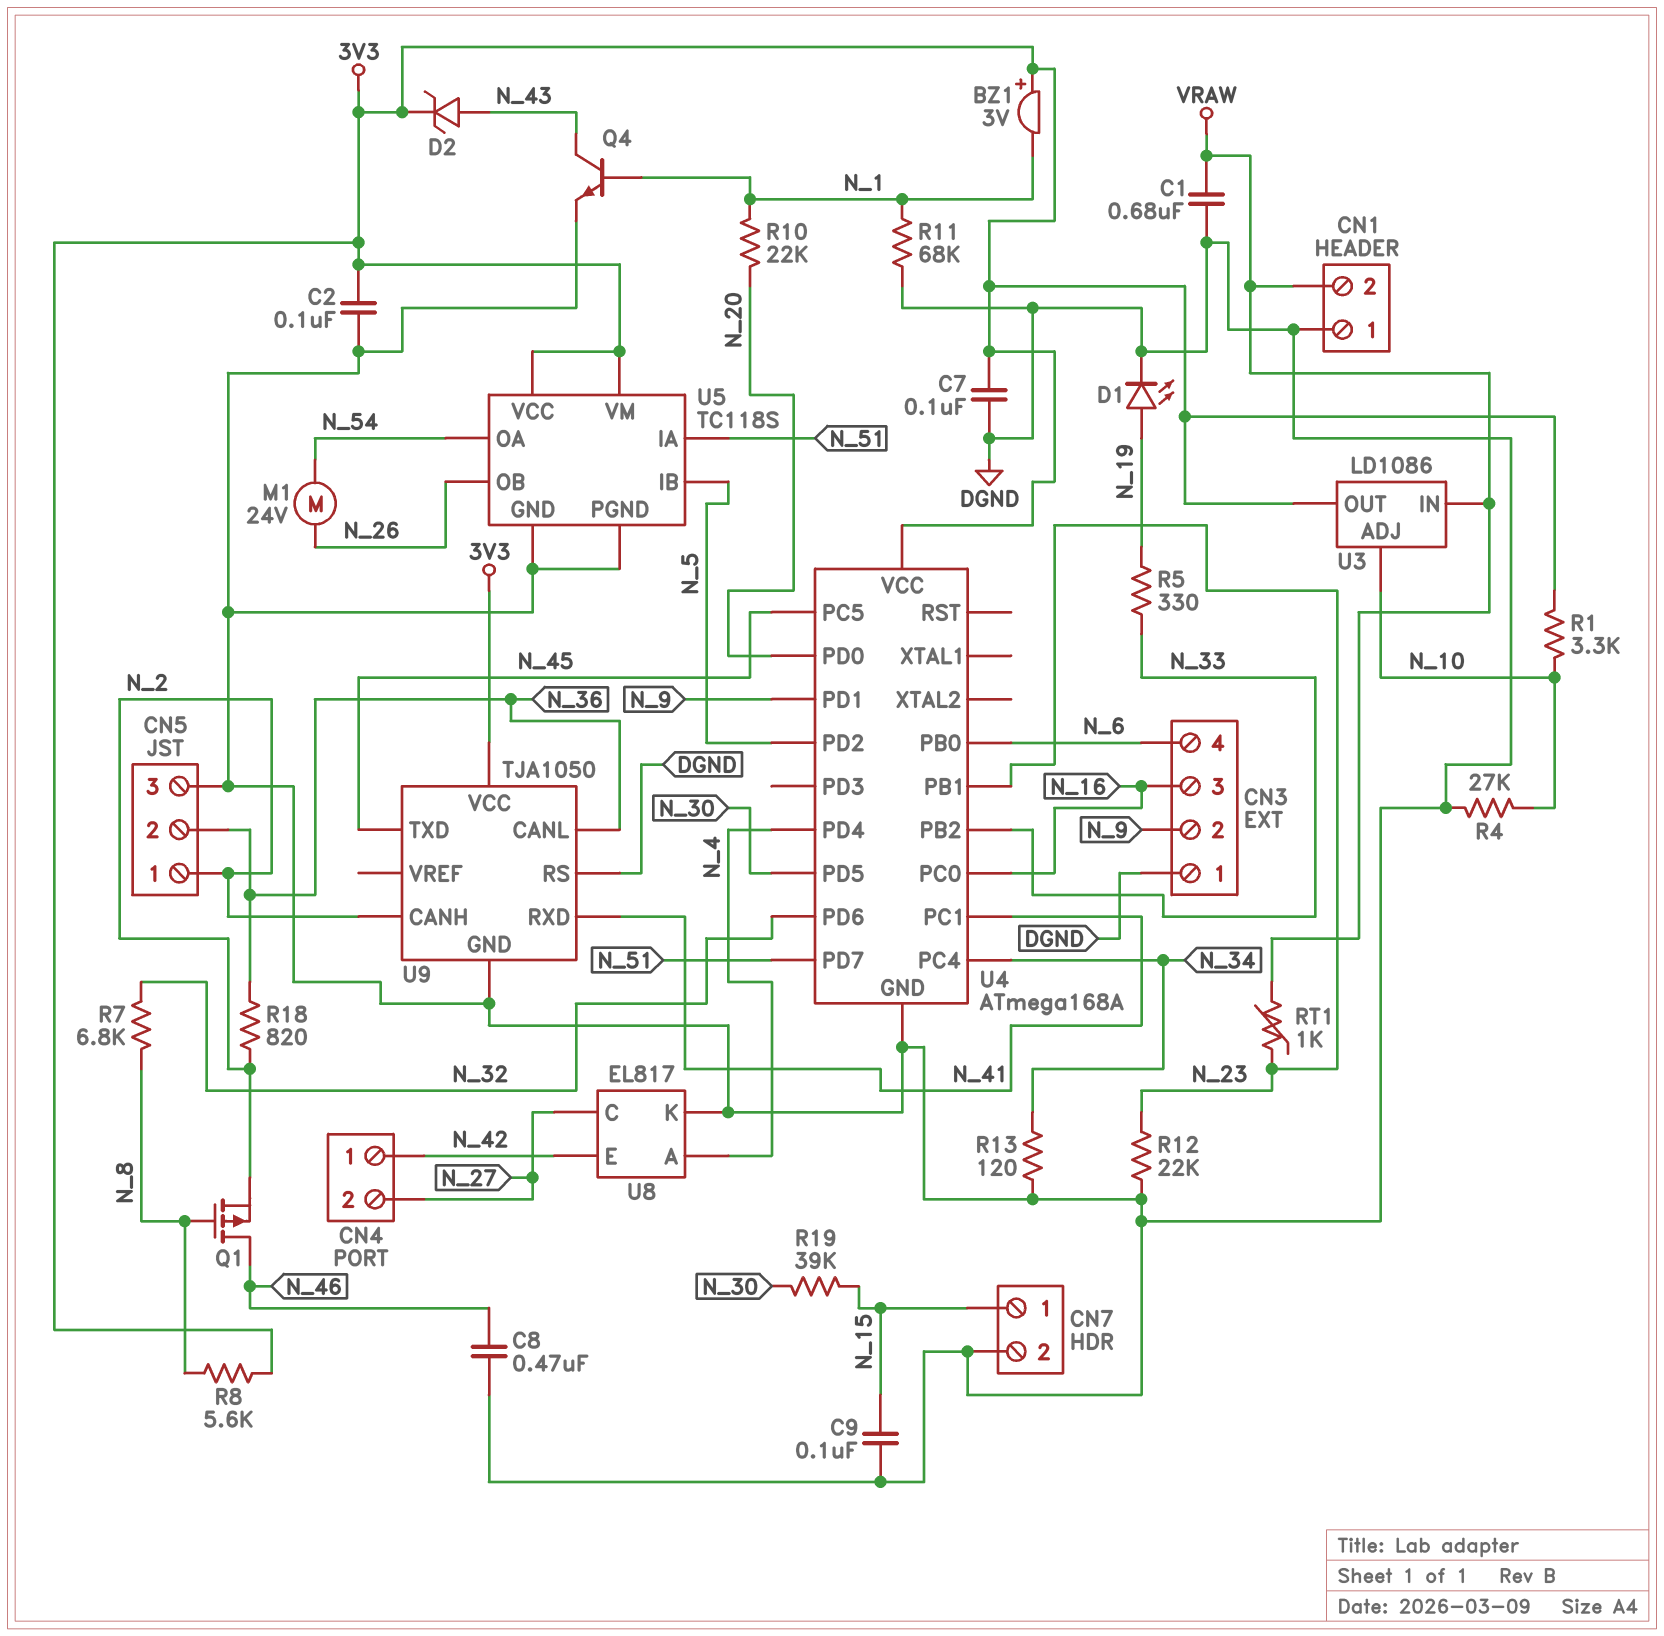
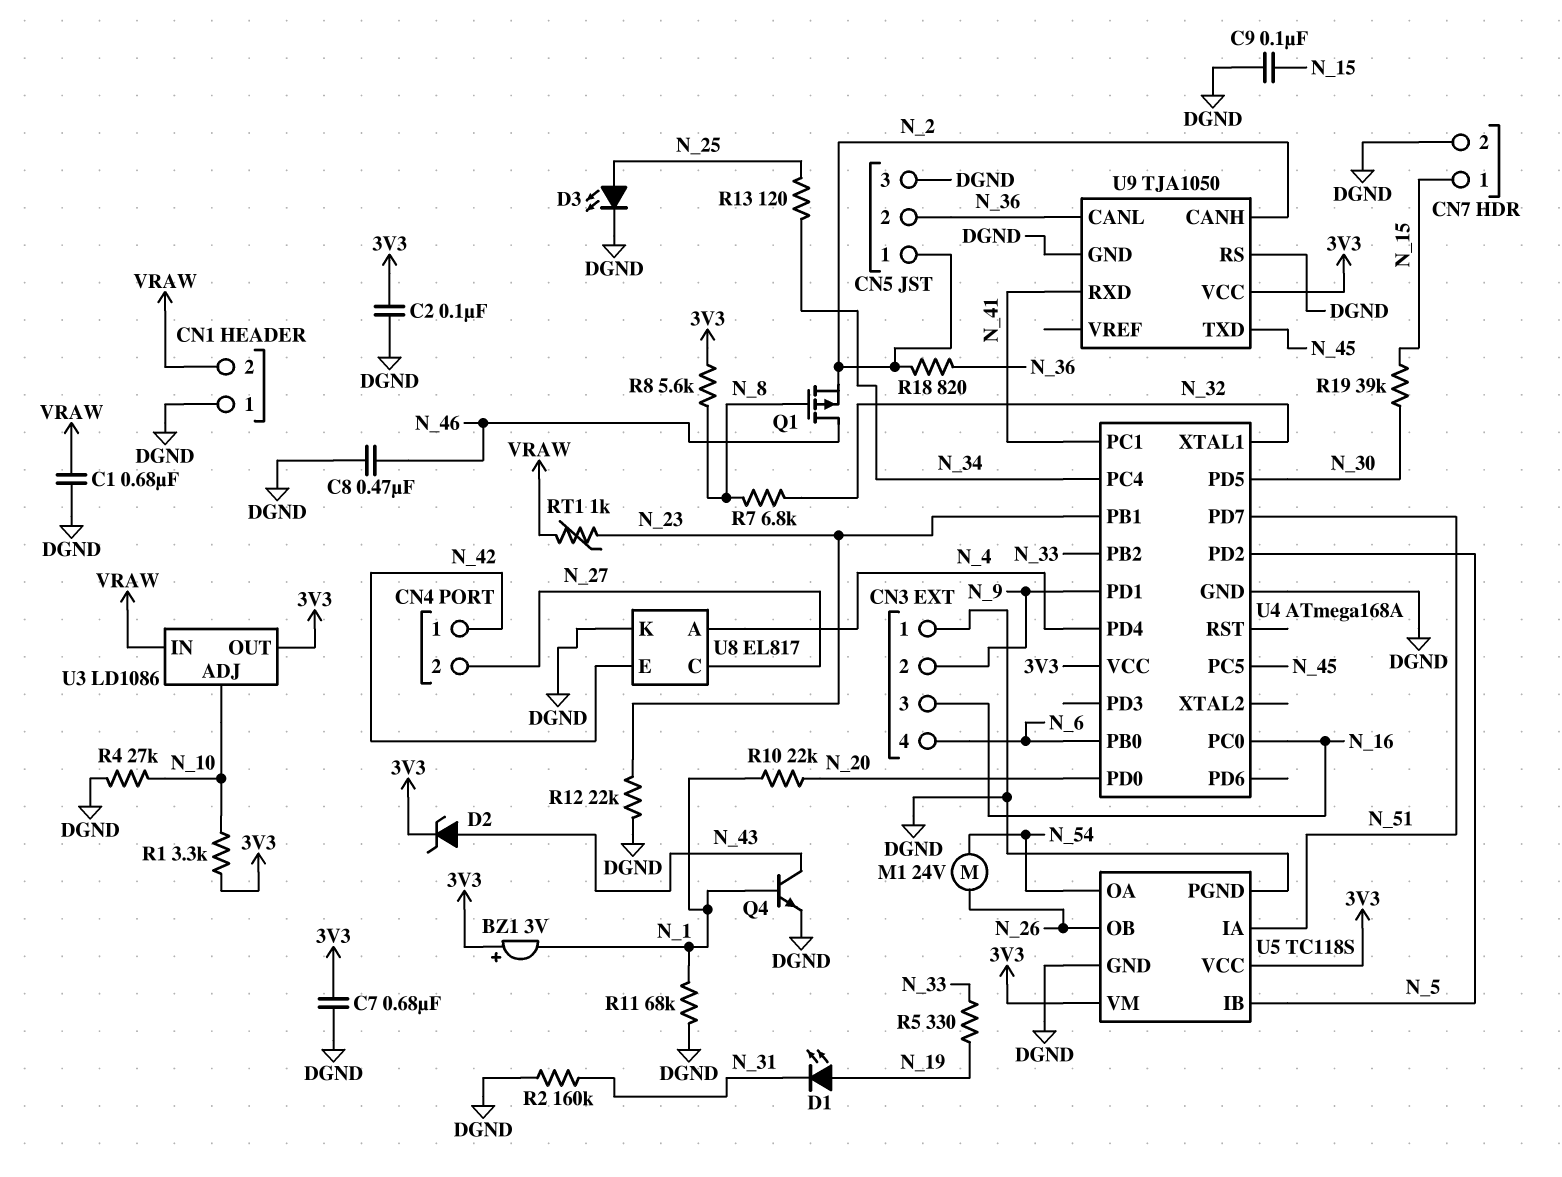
C7: 100nF (3V3, DGND) -> 680nF (3V3, DGND)
D1: LED (A N_19, K DGND) -> LED (A N_19, K N_31)
D3: none -> LED (A N_25, K DGND)
R2: none -> 160k (DGND, N_31)
R13: 120 (DGND, N_34) -> 120 (N_25, N_34)
U4 pin PD6: N_32 -> none
U4 pin XTAL1: none -> N_32

